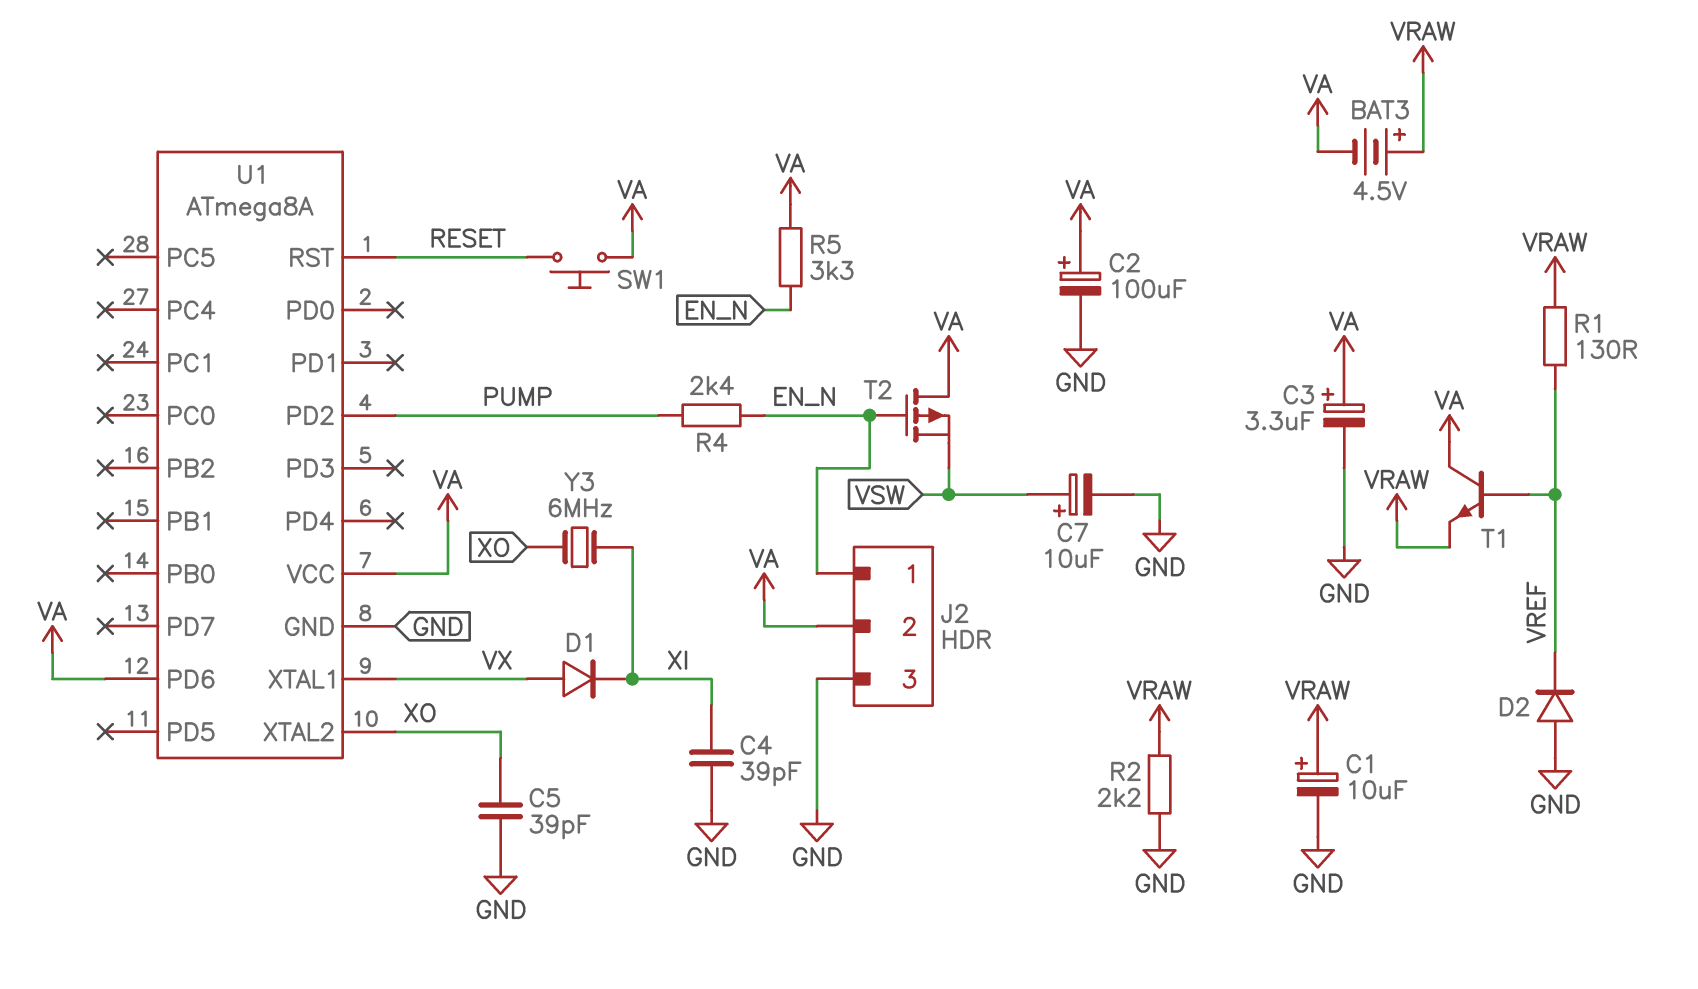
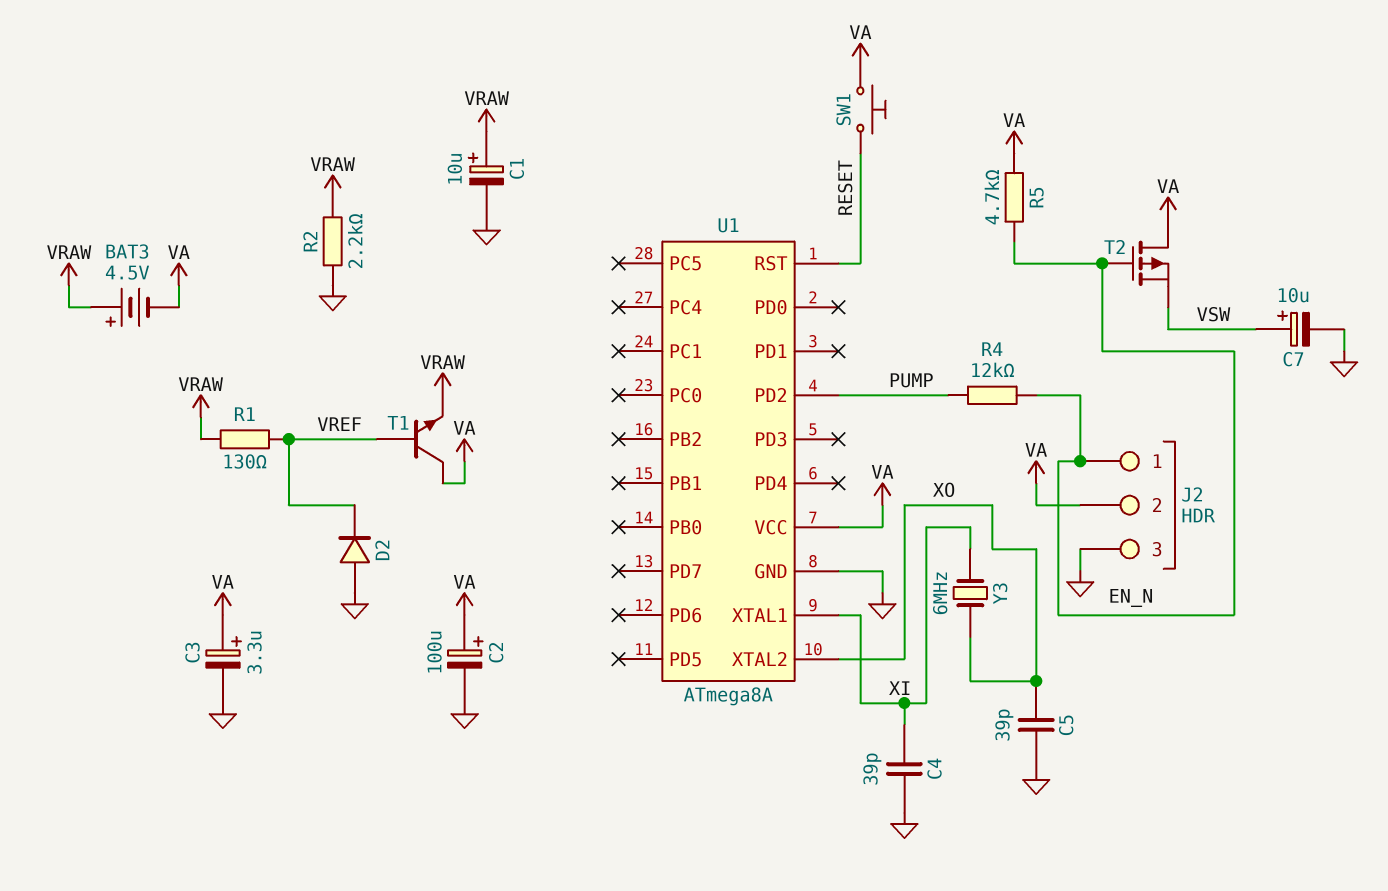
D1: diode (A VX, K XI) -> none
R4: 2.4k (EN_N, PUMP) -> 12k (EN_N, PUMP)
R5: 3.3k (EN_N, VA) -> 4.7k (EN_N, VA)
U1 pin PD6: VA -> none
U1 pin XTAL1: VX -> XI

